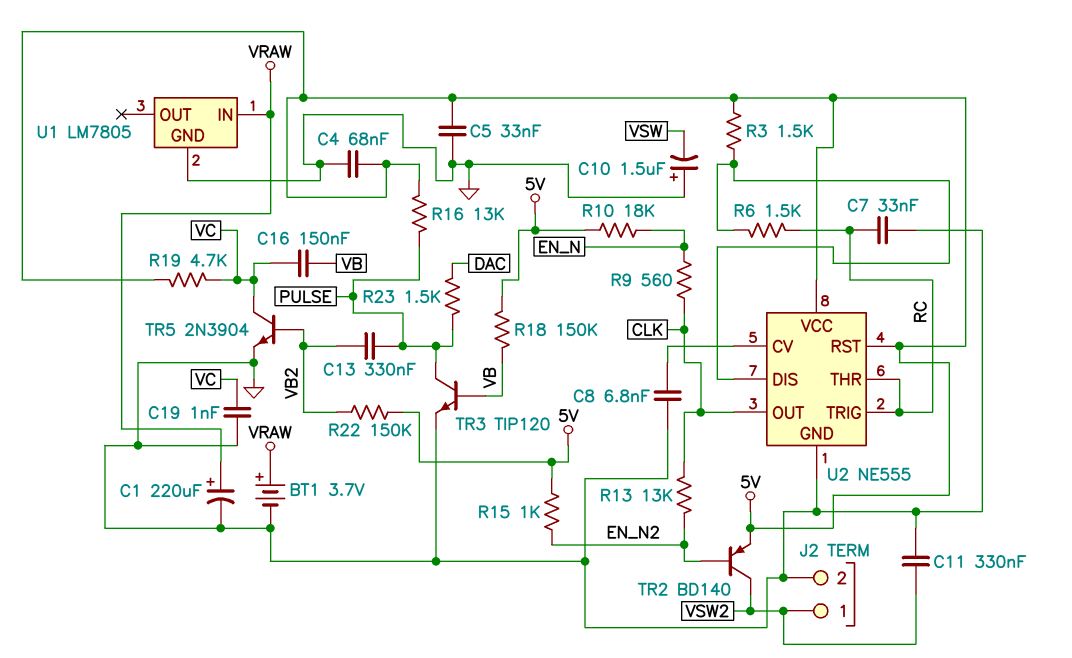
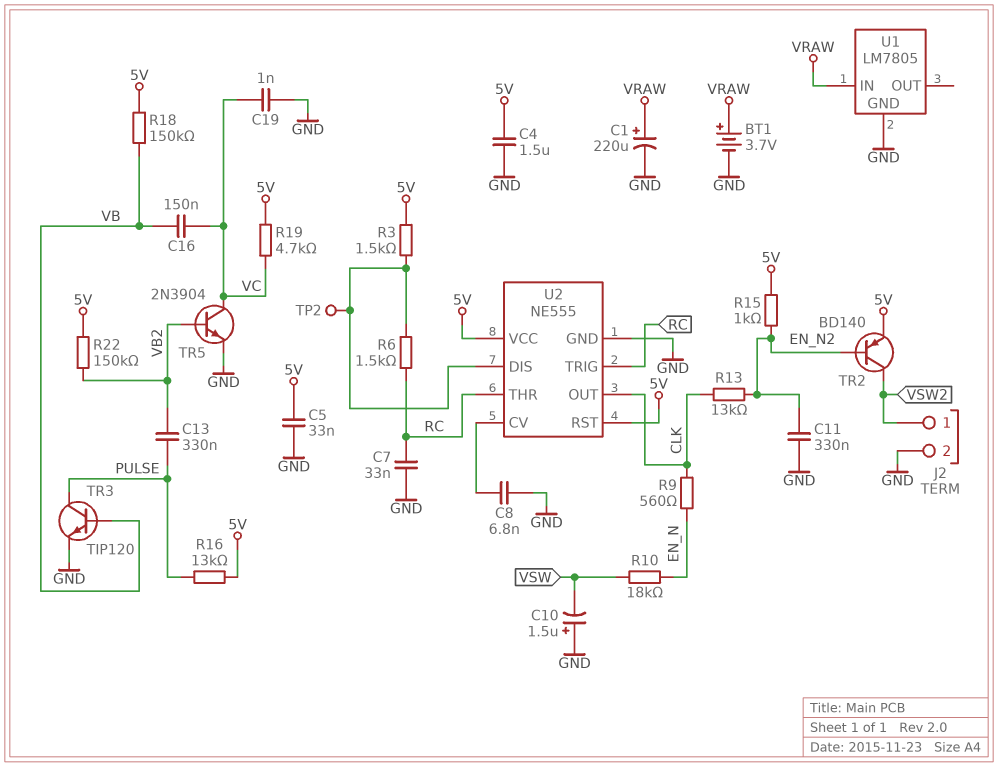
C4: 68nF (5V, GND) -> 1.5uF (5V, GND)
C11: 330nF (GND, VSW2) -> 330nF (EN_N2, GND)
R10: 18k (5V, EN_N) -> 18k (EN_N, VSW)
R23: 1.5k (DAC, PULSE) -> none
TP2: none -> test point (U2/DIS)

